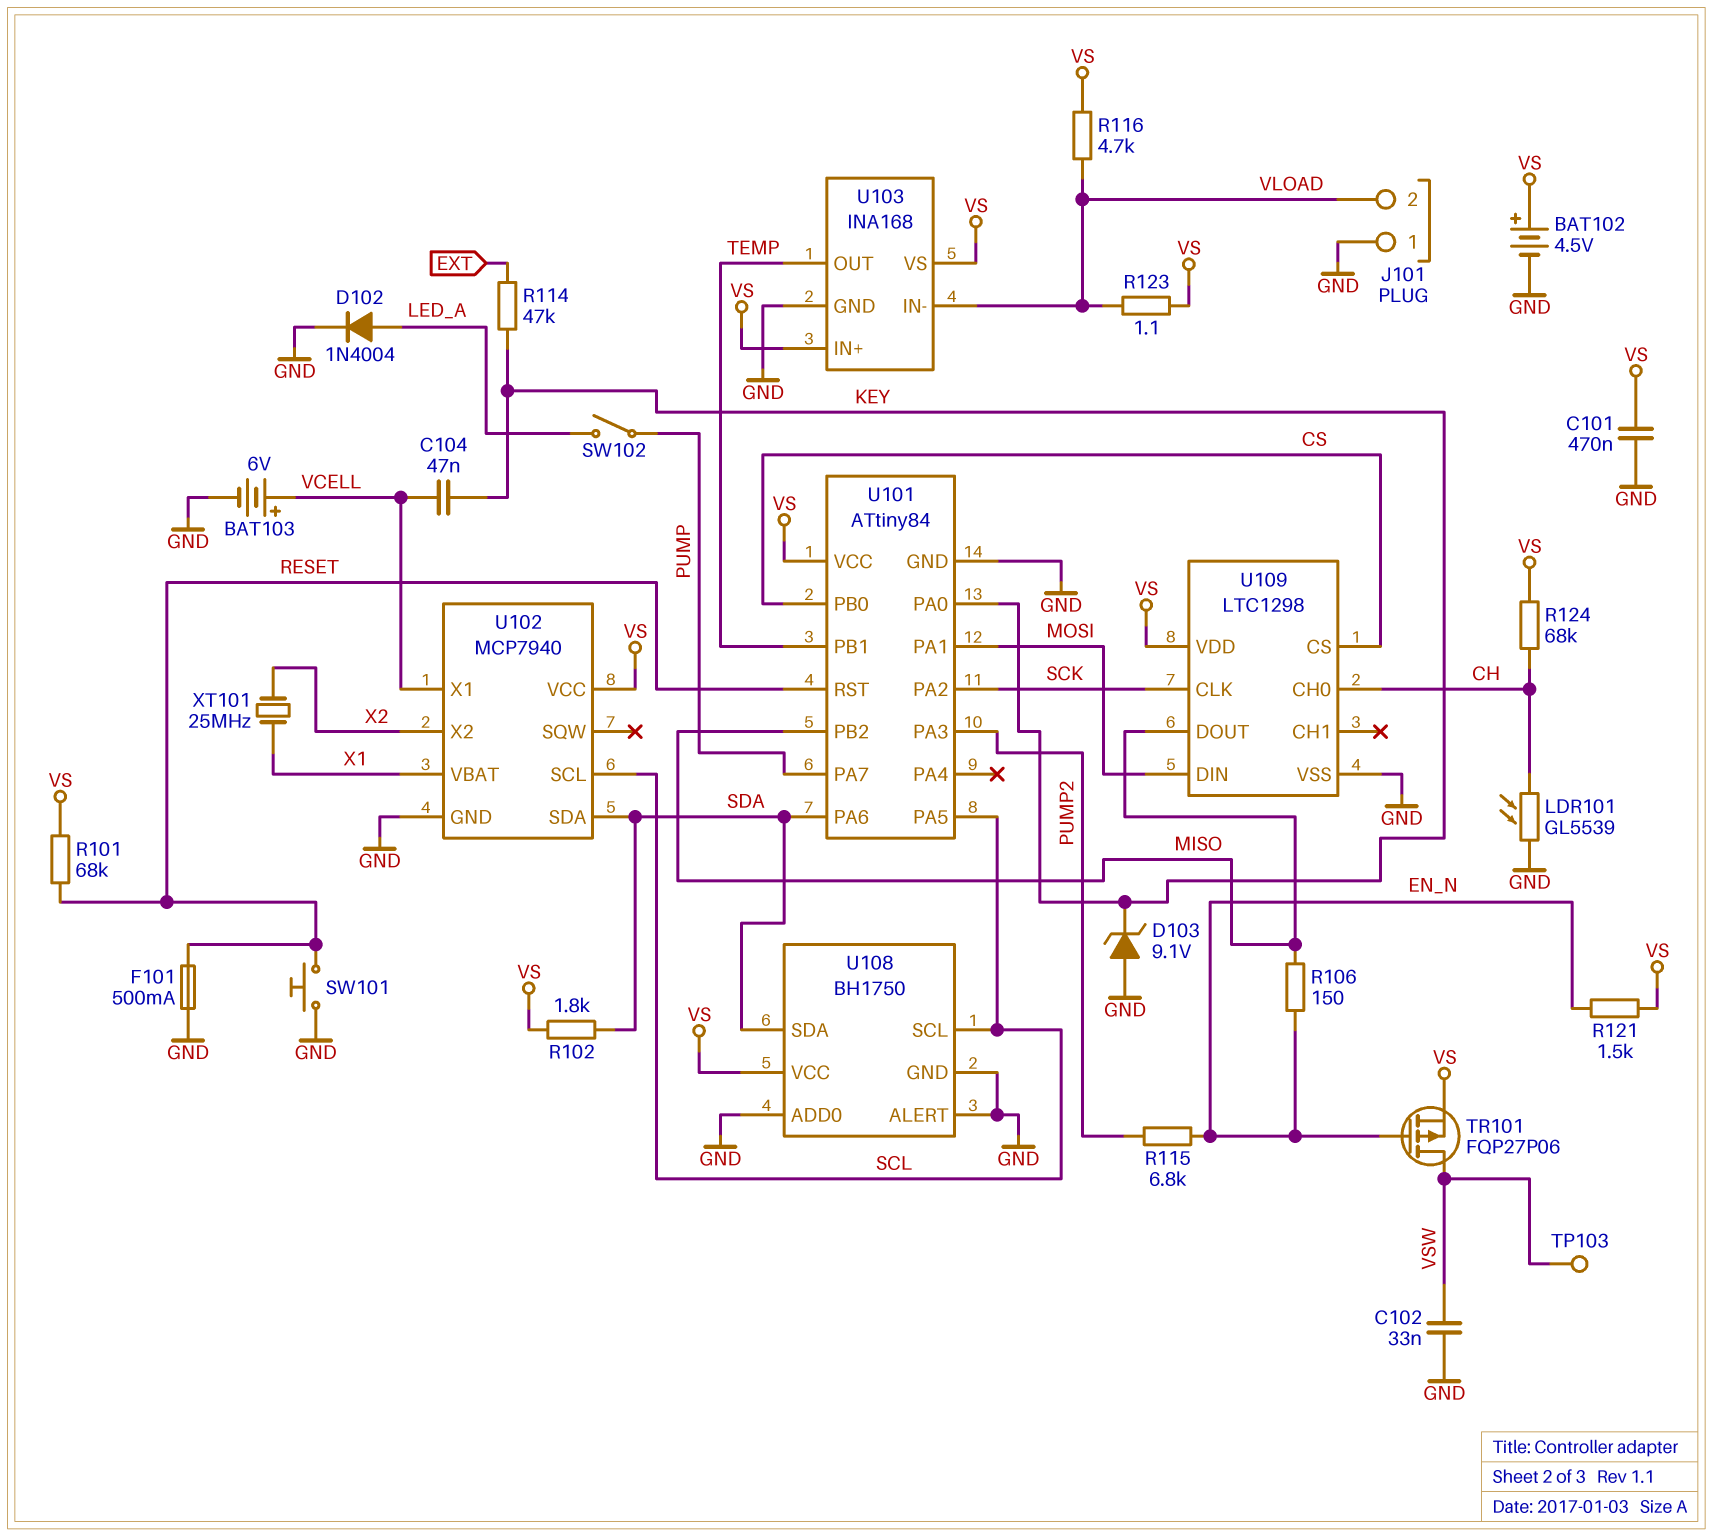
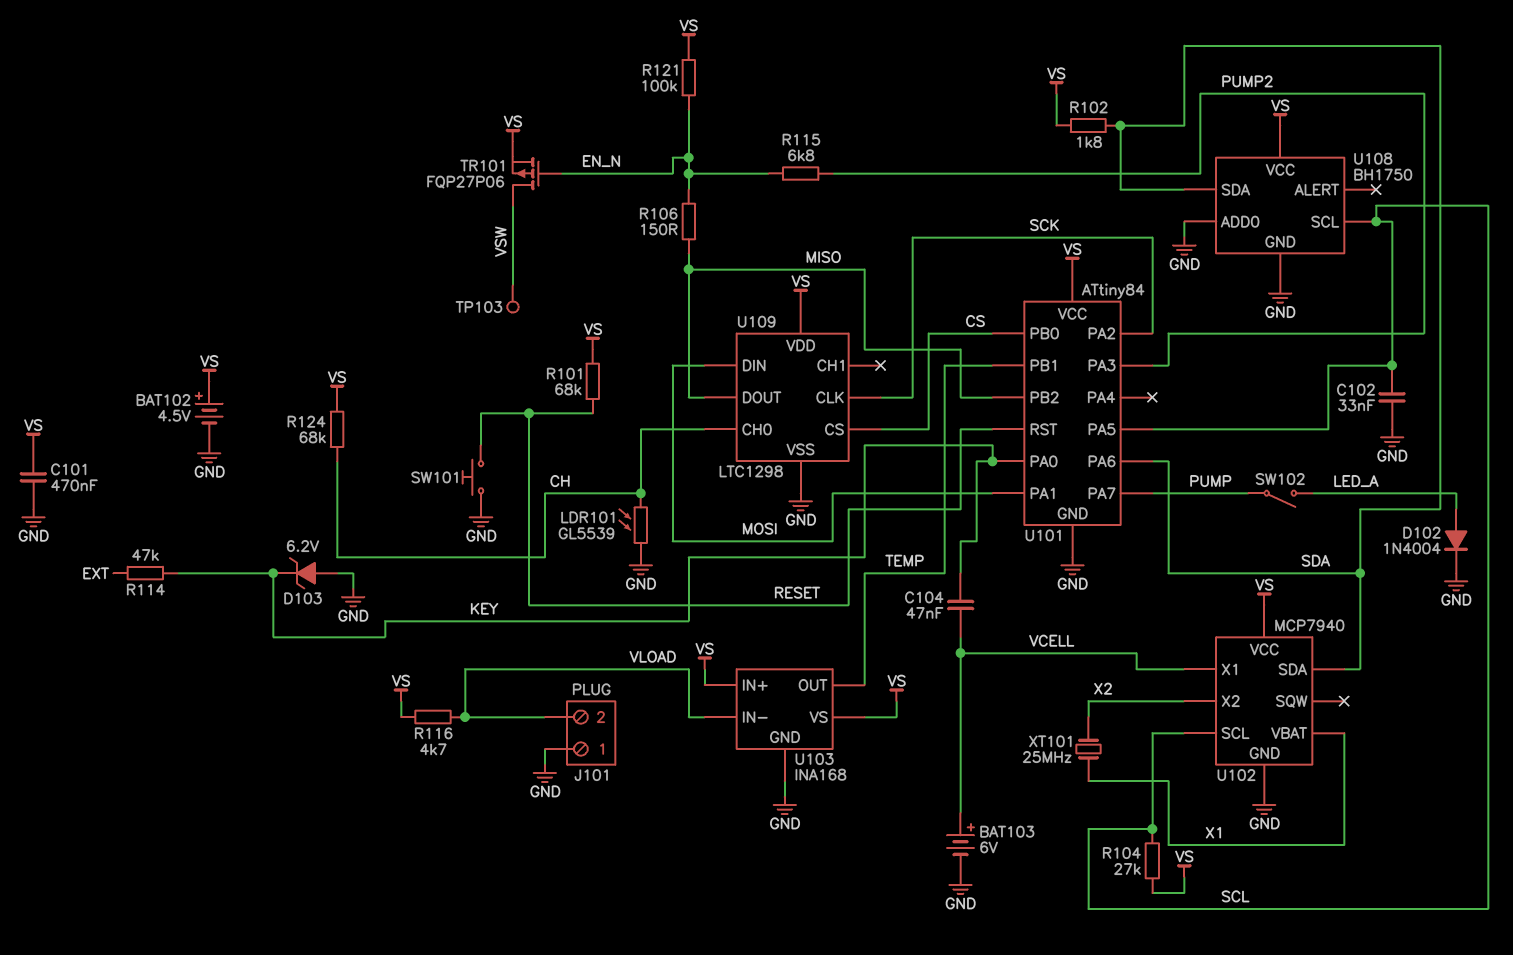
C102: 33nF (GND, VSW) -> 33nF (GND, SCL)
D103: zener 9.1V (A GND, K KEY) -> zener 6.2V (A GND, K KEY)
F101: 500mA (GND, RESET) -> none
R104: none -> 27k (SCL, VS)
R121: 1.5k (EN_N, VS) -> 100k (EN_N, VS)
R123: 1.1 (VLOAD, VS) -> none
U108 pin ALERT: GND -> none

